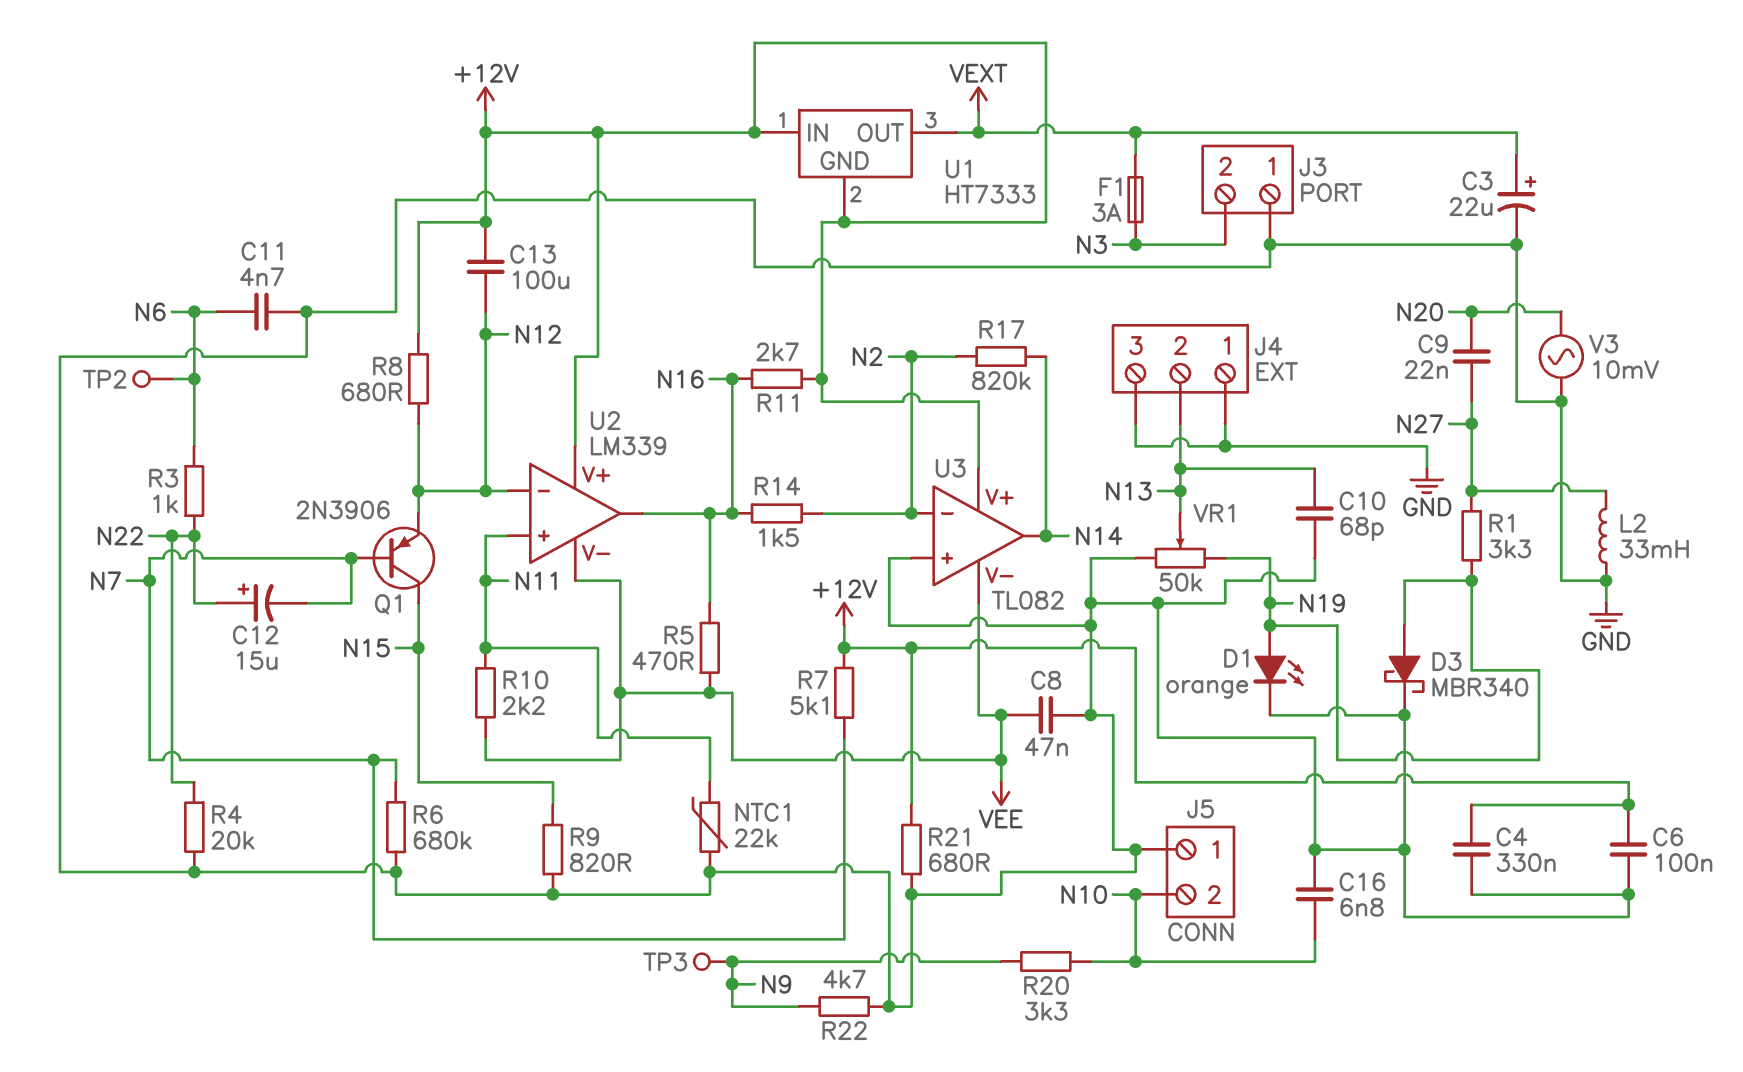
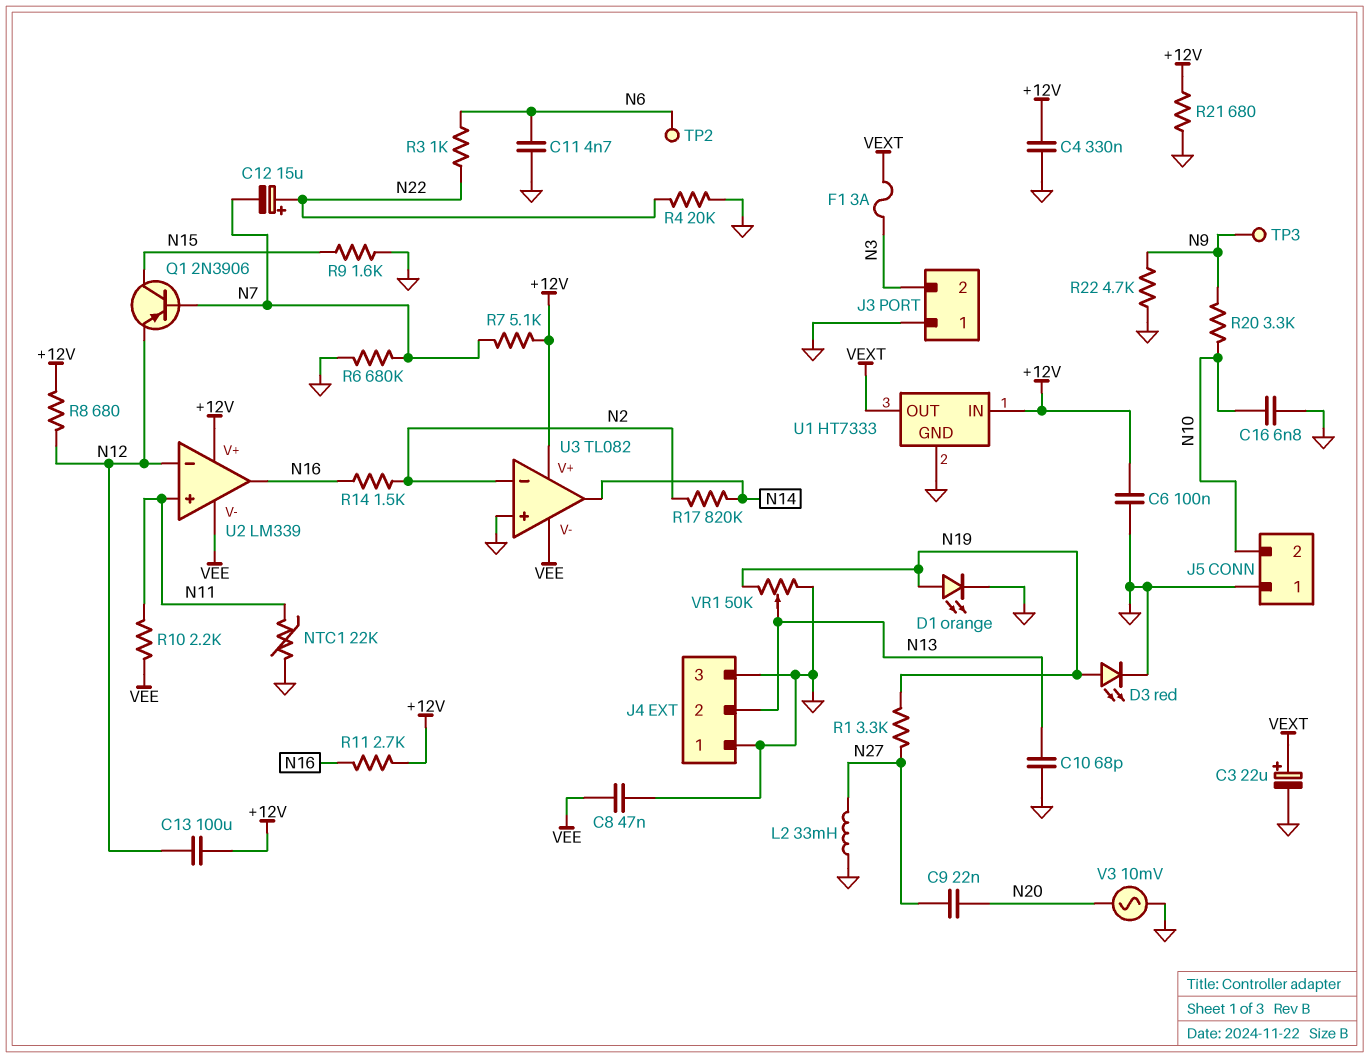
D3: schottky MBR340 (A N19, K GND) -> LED red (A N19, K GND)
R5: 470 (N16, VEE) -> none
R9: 820 (GND, N15) -> 1.6k (GND, N15)
U1 pin GND: +12V -> GND

